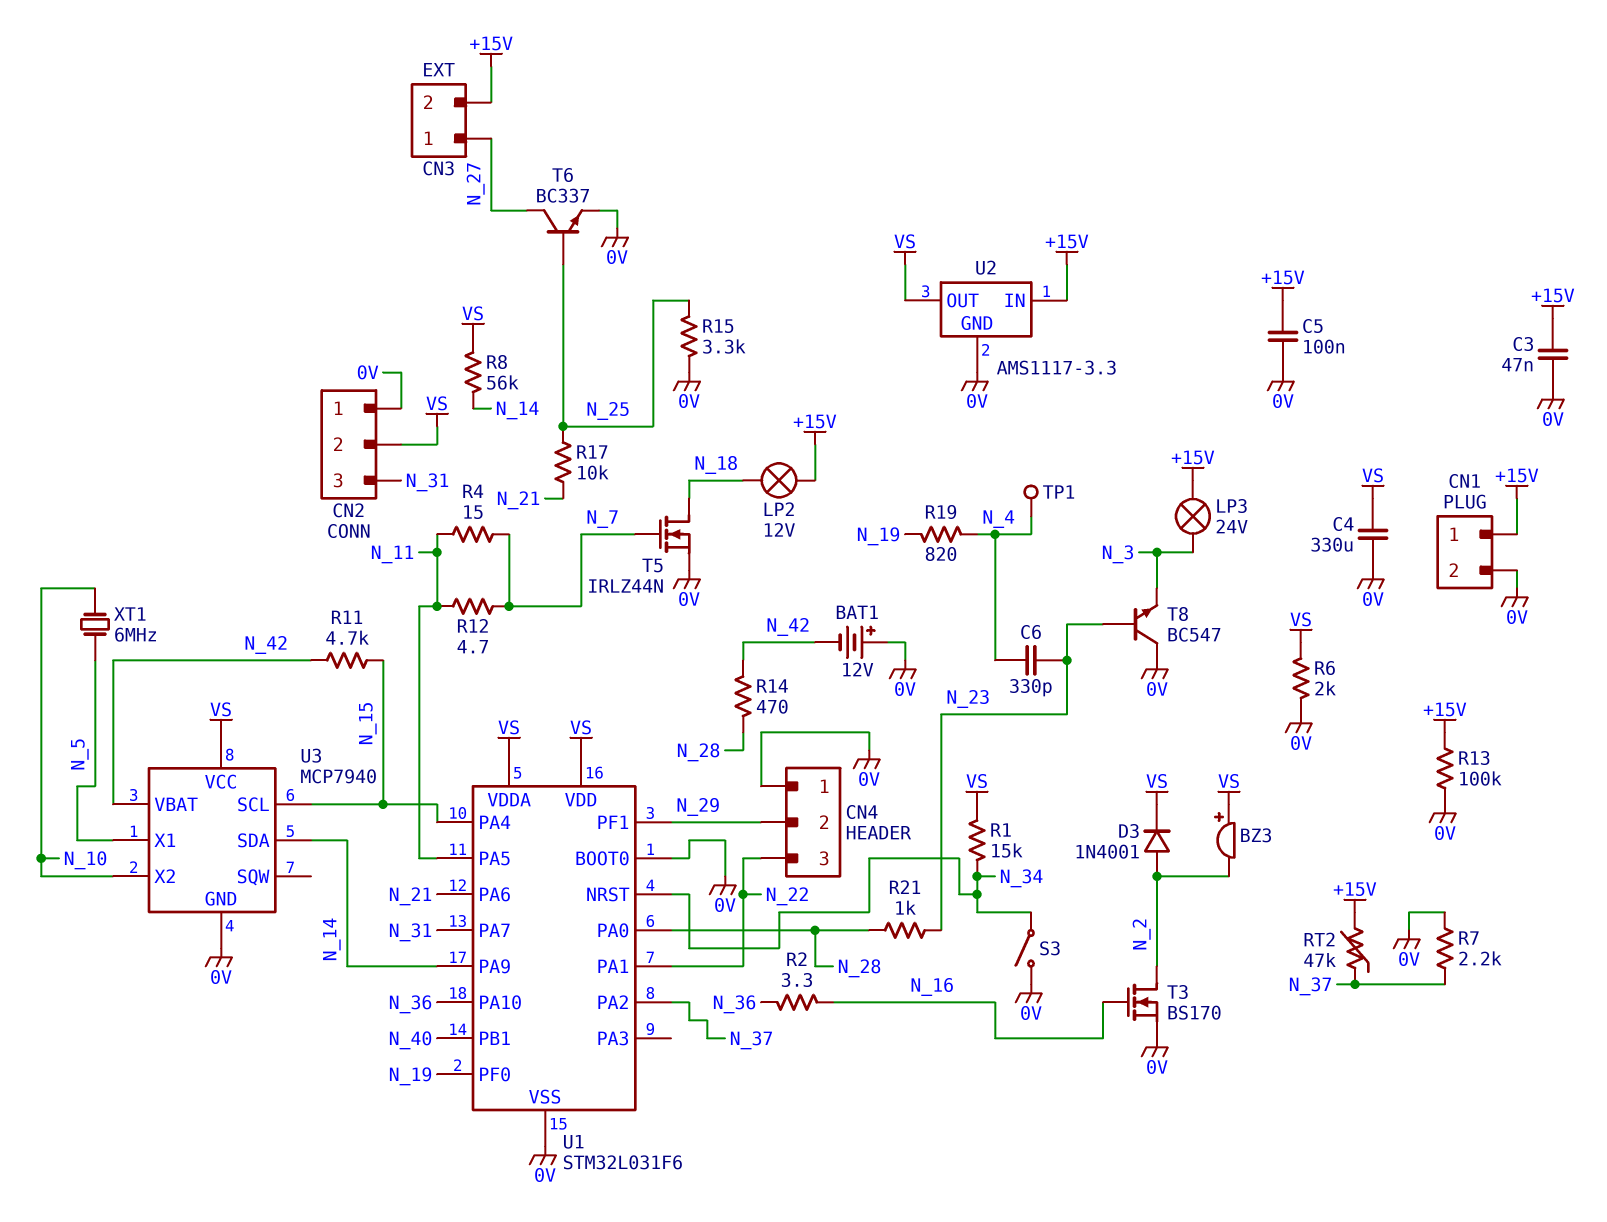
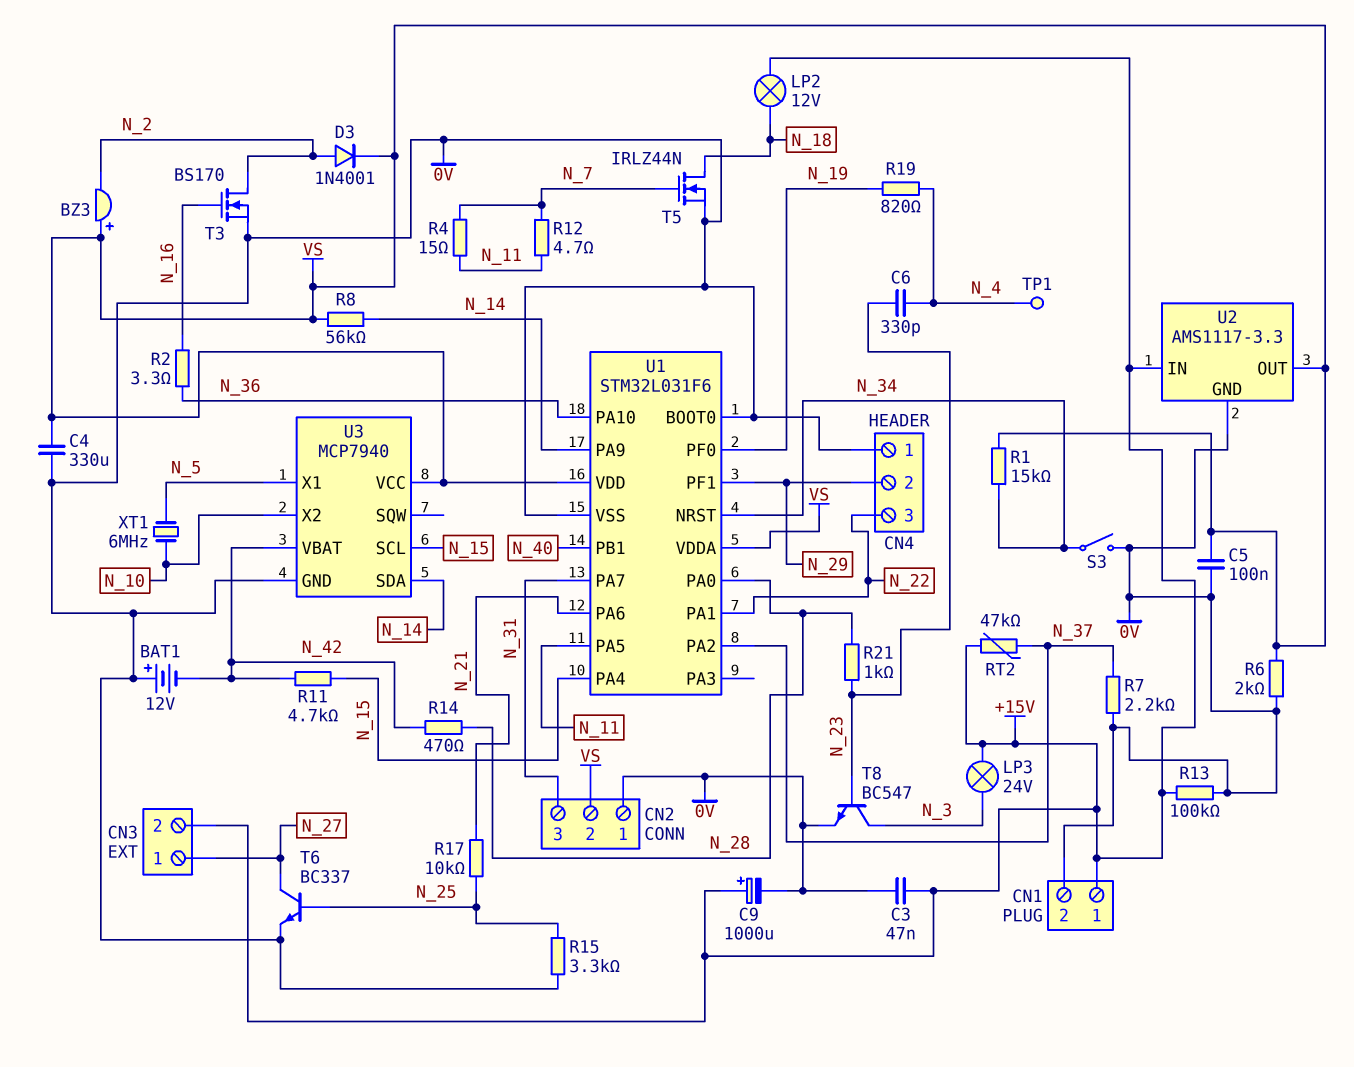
C5: 100nF (+15V, 0V) -> 100nF (0V, VS)
C9: none -> 1000uF (plus +15V, minus 0V)
T8: NPN BC547 (B N_23, C 0V, E N_3) -> NPN BC547 (B N_23, C N_3, E 0V)

